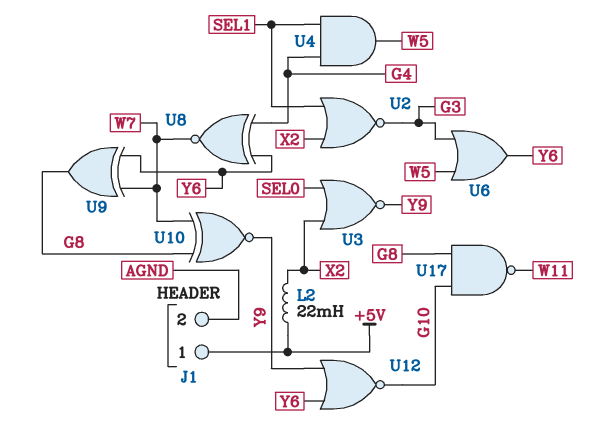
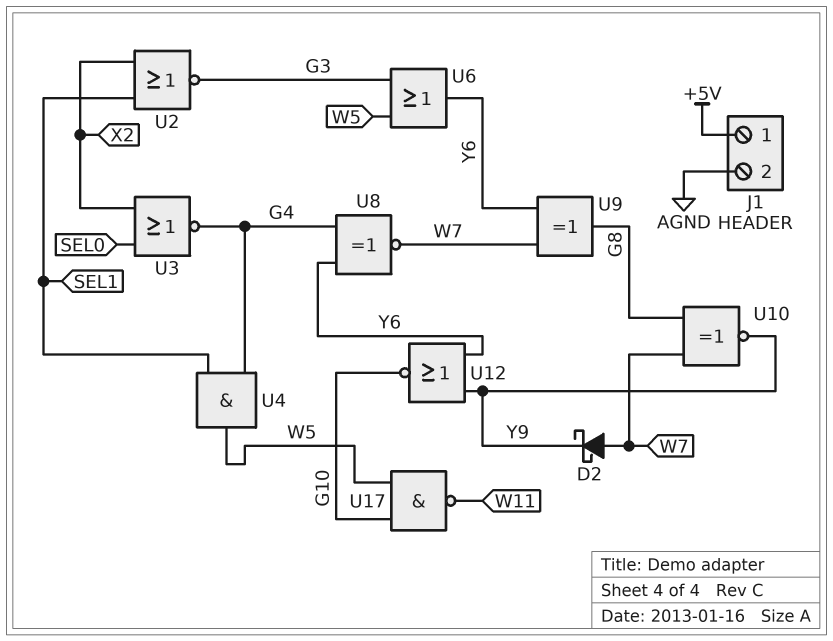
D2: none -> schottky (A W7, K Y9)
L2: 22mH (+5V, X2) -> none
U3: NOR (in SEL0, in X2, out Y9) -> NOR (in SEL0, in X2, out G4)
U17: NAND (in G8, in G10, out W11) -> NAND (in G10, in W5, out W11)

